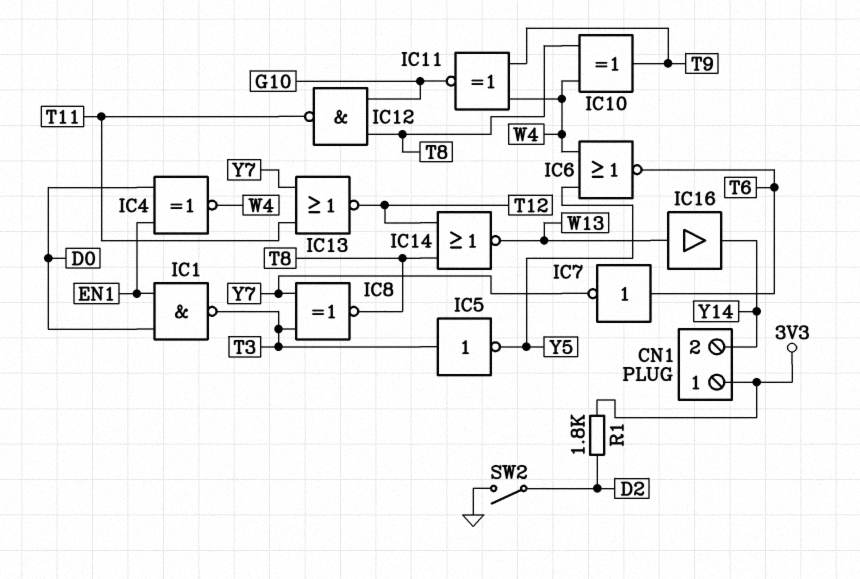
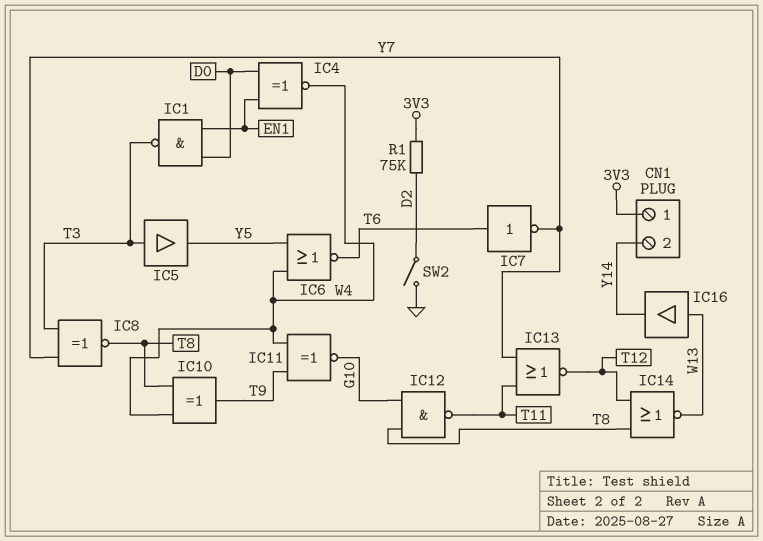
IC5: NOT (in T3, out Y5) -> buffer (in T3, out Y5)
R1: 1.8k (3V3, D2) -> 75k (3V3, D2)

